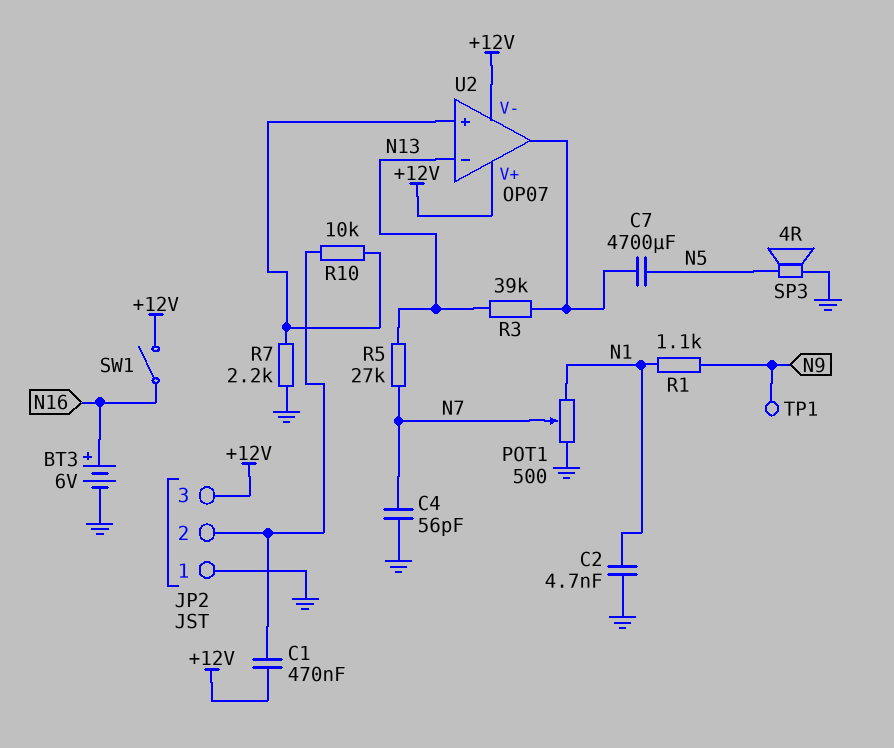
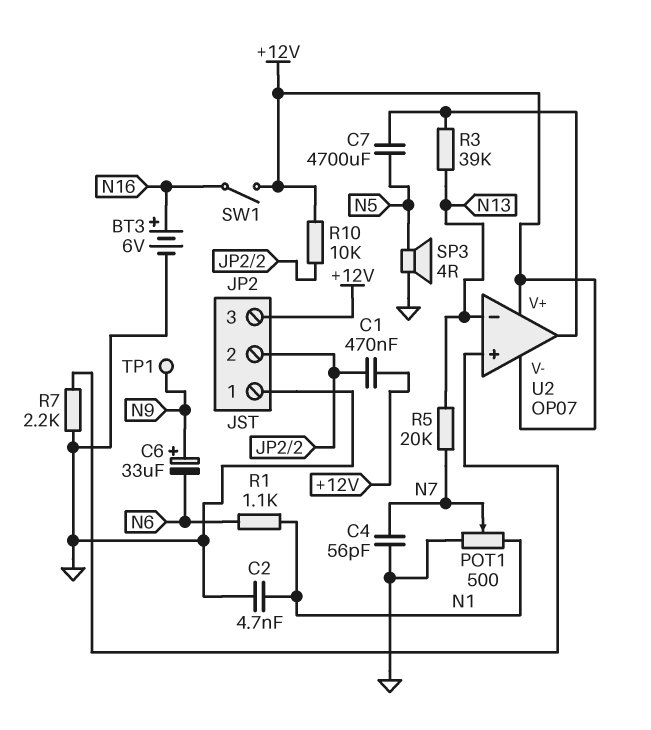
C6: none -> 33uF (plus N9, minus N6)
R1: 1.1k (N1, N9) -> 1.1k (N1, N6)
R5: 27k (N7, N13) -> 20k (N7, N13)
R10: 10k (JP2/2, U2/in+) -> 10k (+12V, JP2/2)

